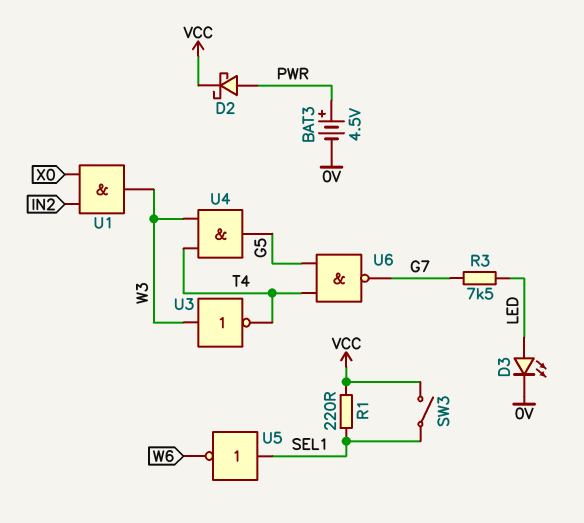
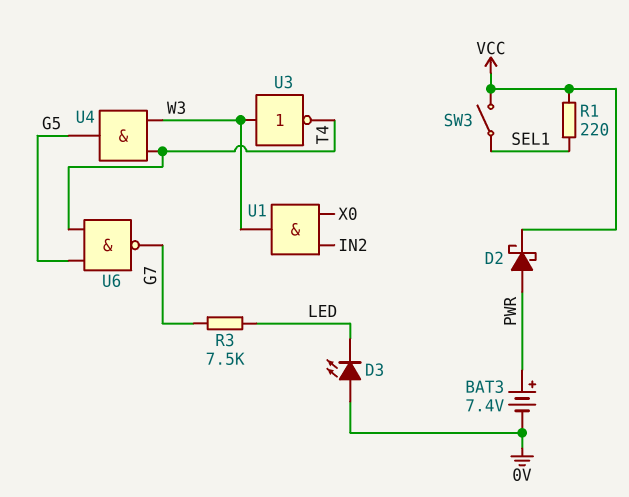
BAT3: 4.5V (plus PWR, minus 0V) -> 7.4V (plus PWR, minus 0V)
D3: LED (A LED, K 0V) -> LED (A 0V, K LED)
U5: NOT (in SEL1, out W6) -> none

